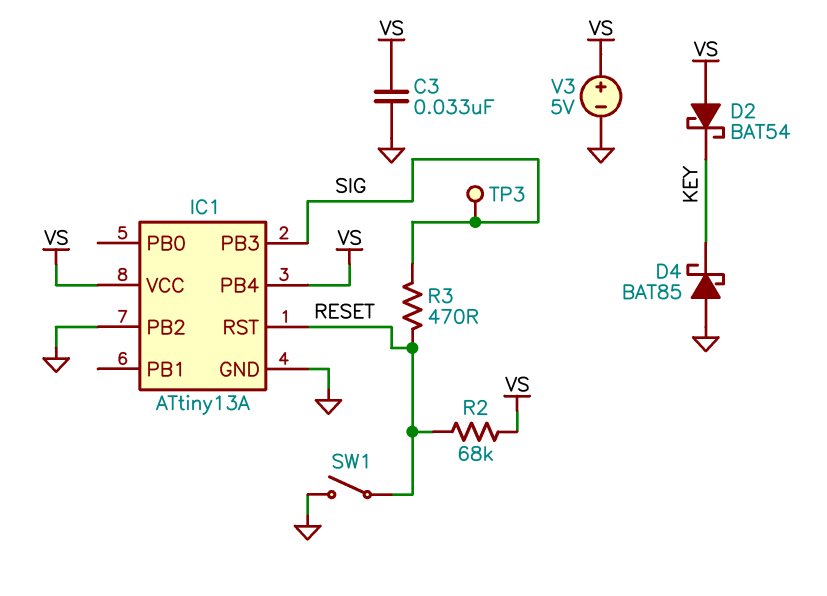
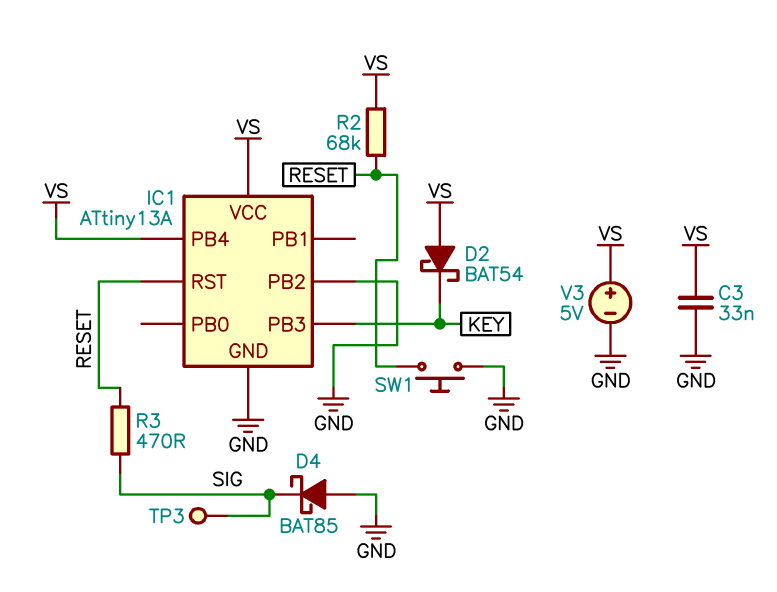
D4: schottky BAT85 (A GND, K KEY) -> schottky BAT85 (A GND, K SIG)
IC1 pin PB3: SIG -> KEY
SW1: switch (GND, RESET) -> button (GND, RESET)

